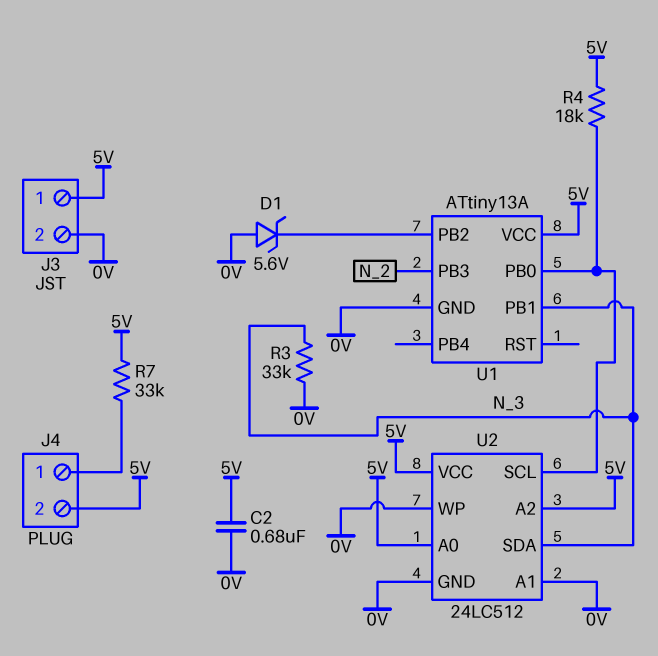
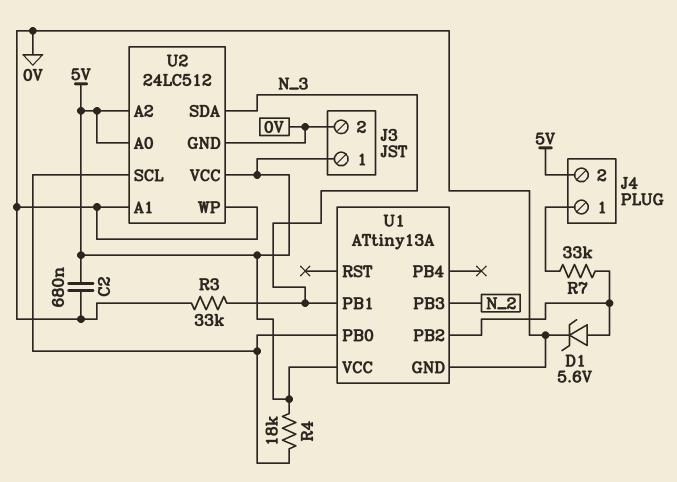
D1: zener 5.6V (A 0V, K U1/PB2) -> zener 5.6V (A U1/PB2, K 0V)
R7: 33k (5V, J4/1) -> 33k (J4/1, U1/PB2)

